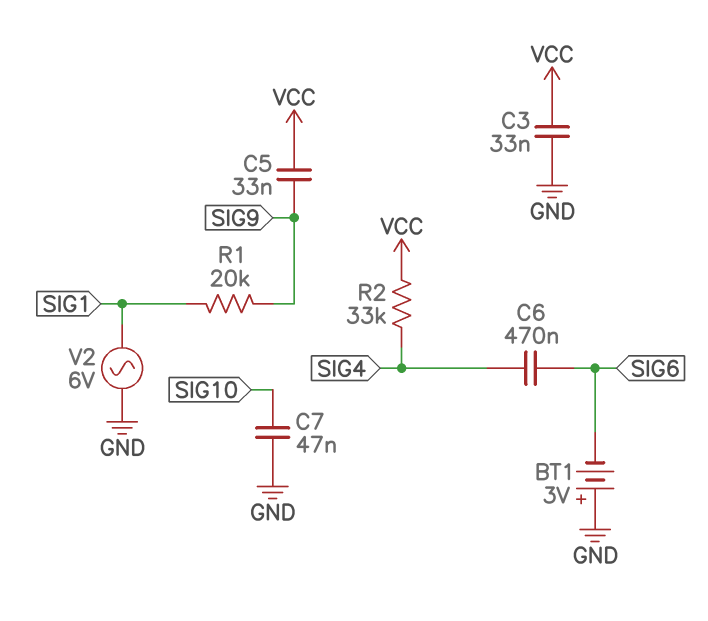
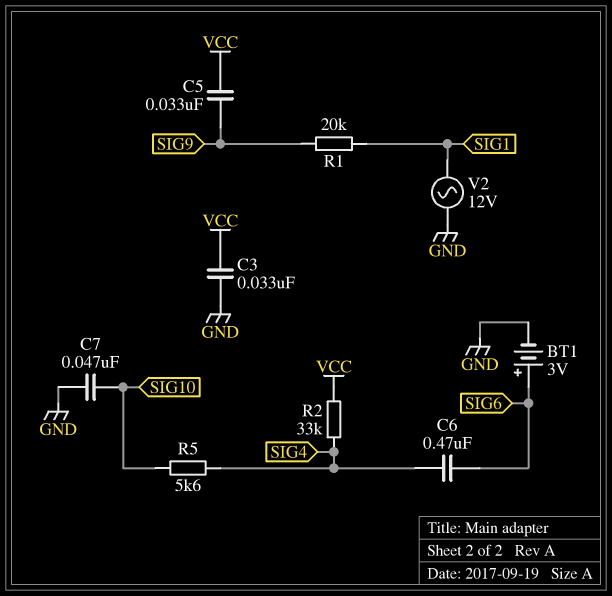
BT1: 3V (plus GND, minus SIG6) -> 3V (plus SIG6, minus GND)
R5: none -> 5.6k (SIG4, SIG10)
V2: AC 6V (GND, SIG1) -> AC 12V (GND, SIG1)

